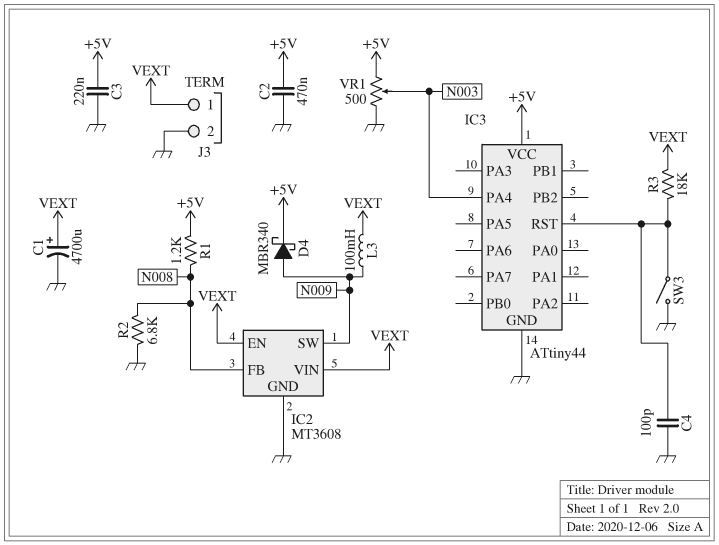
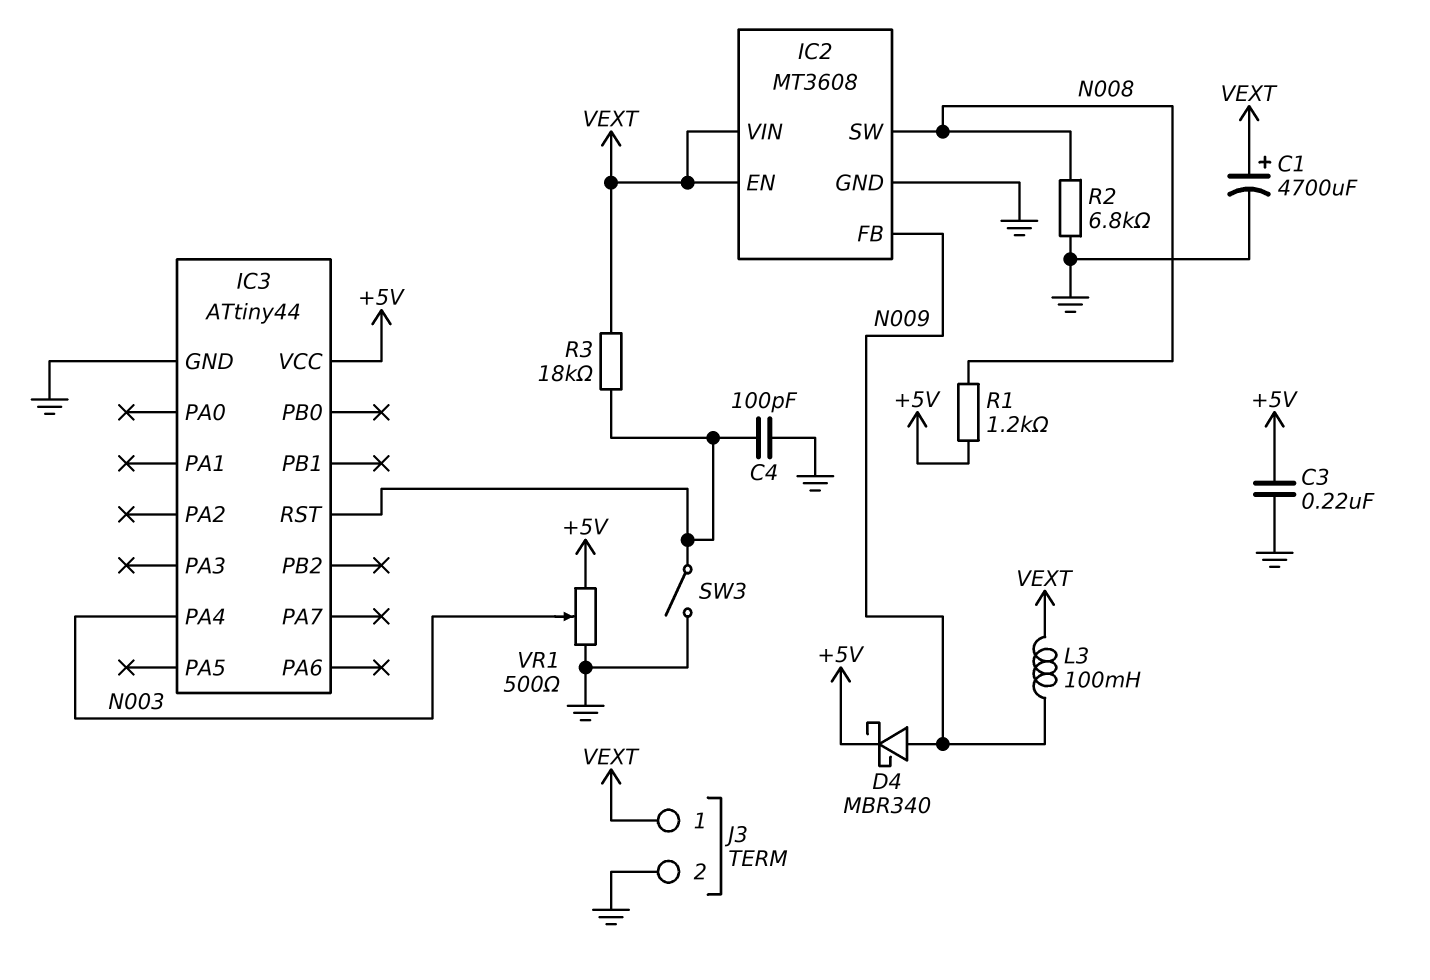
C2: 470nF (+5V, GND) -> none
IC2 pin FB: N008 -> N009
IC2 pin SW: N009 -> N008

